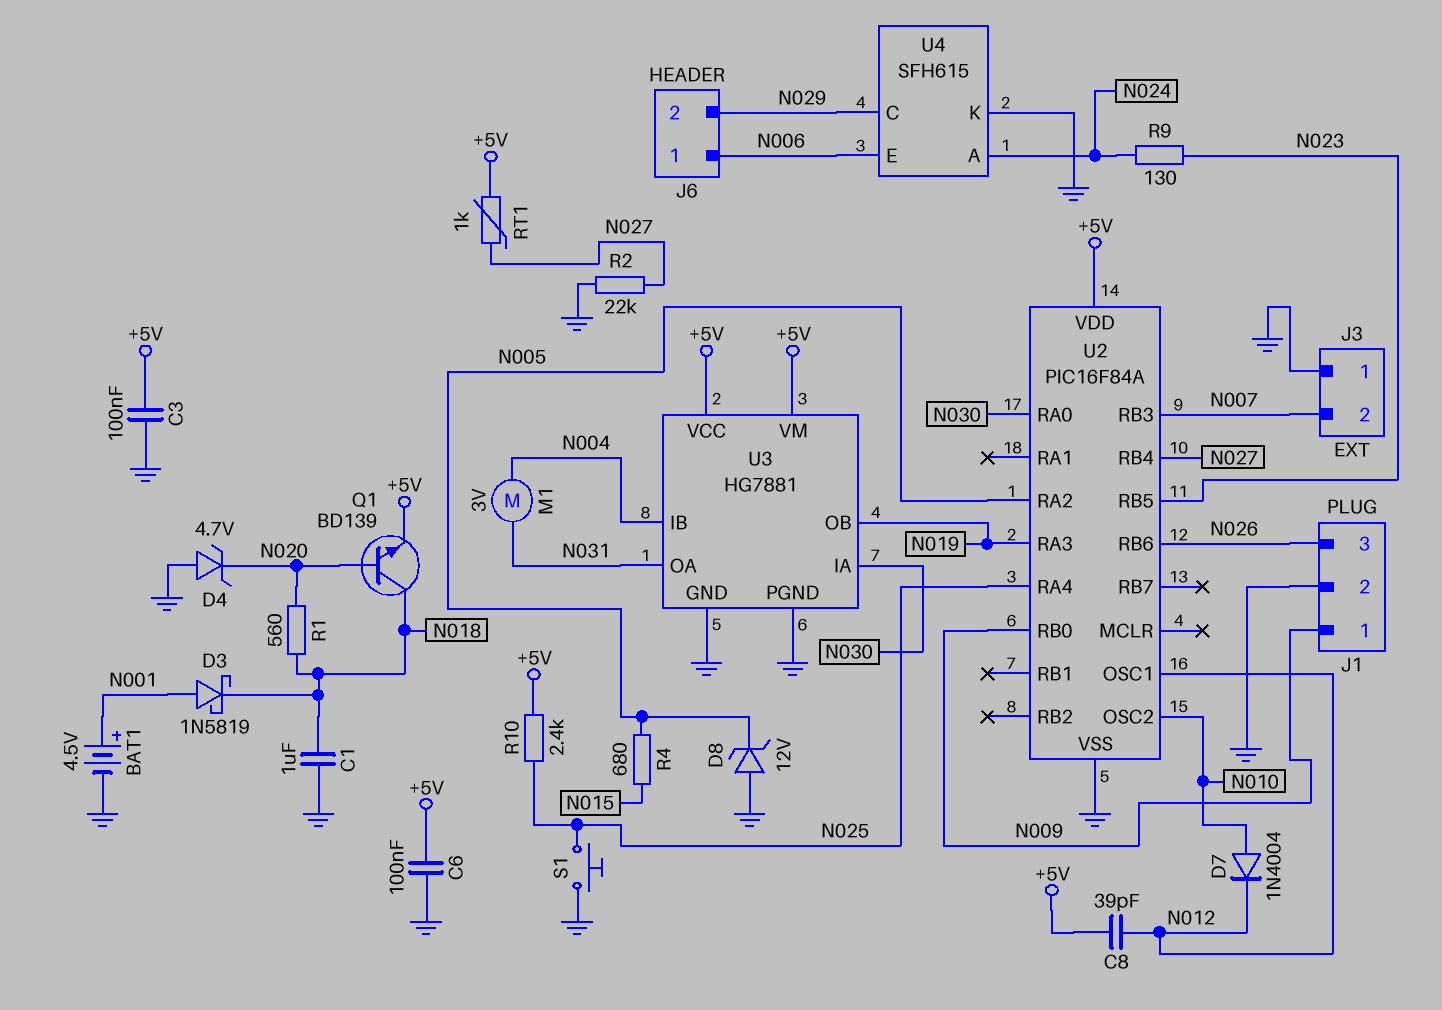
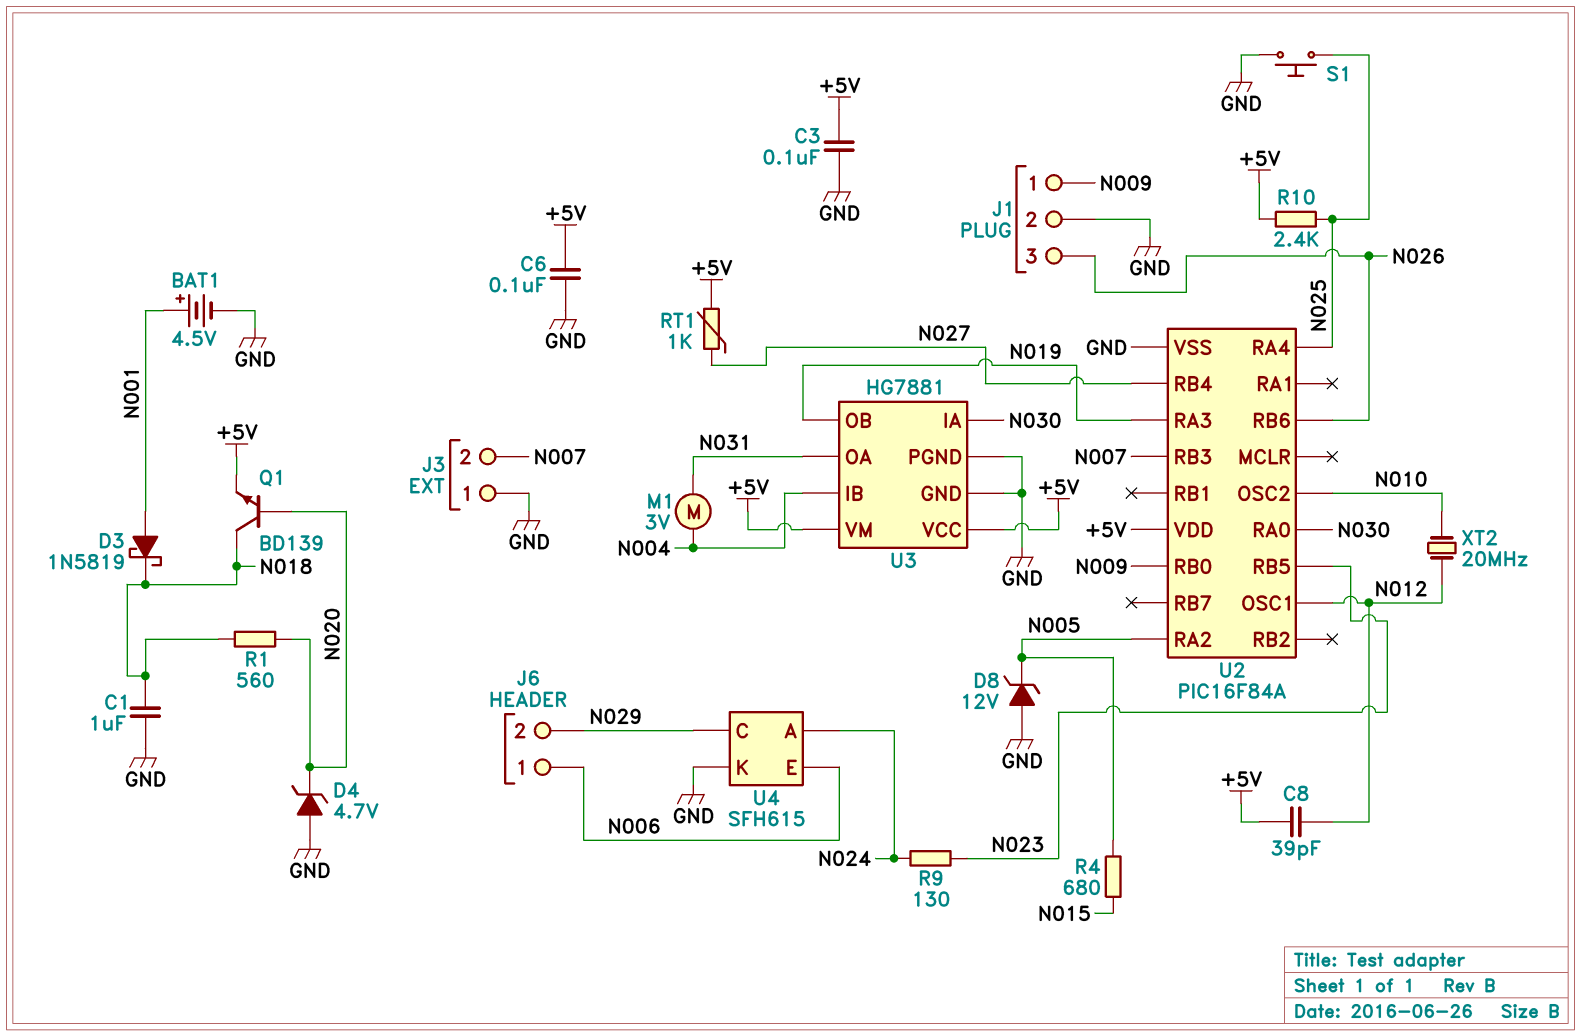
D7: diode 1N4004 (A N010, K N012) -> none
R2: 22k (GND, N027) -> none
XT2: none -> 20MHz (N010, N012)

